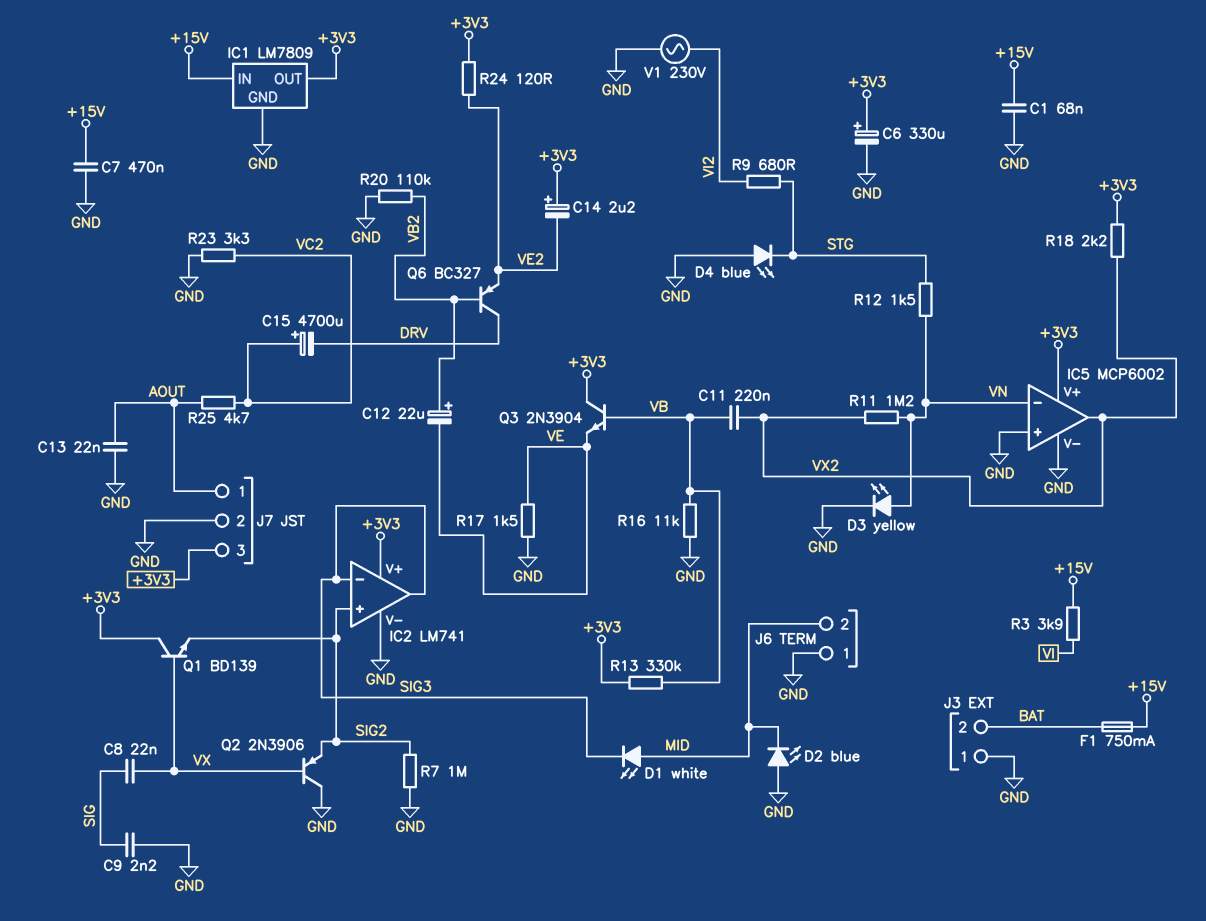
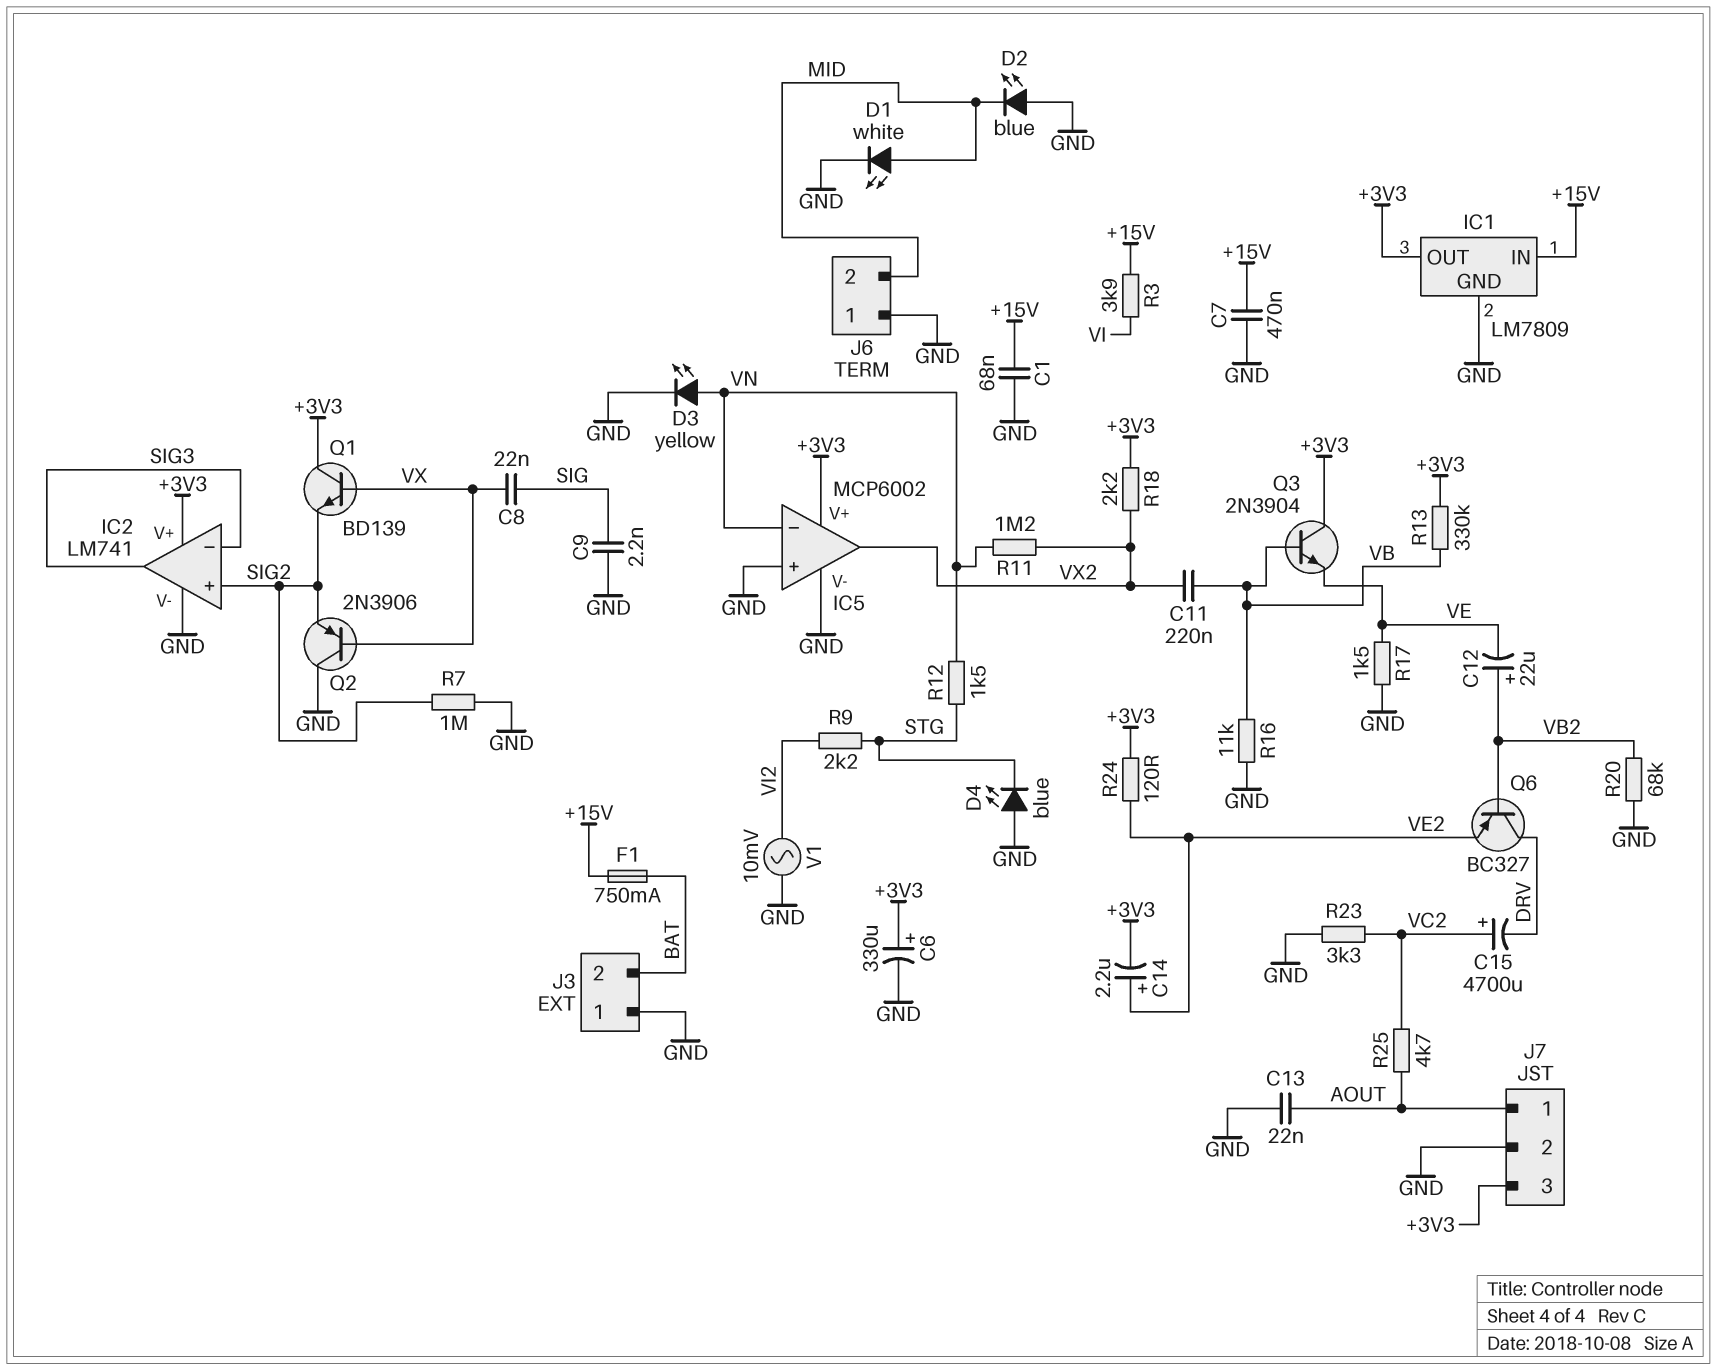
C14: 2.2uF (plus +3V3, minus VE2) -> 2.2uF (plus VE2, minus +3V3)
D1: LED white (A MID, K SIG3) -> LED white (A MID, K GND)
R9: 680 (STG, VI2) -> 2.2k (STG, VI2)
R20: 110k (GND, VB2) -> 68k (GND, VB2)
V1: AC 230V (GND, VI2) -> AC 10mV (GND, VI2)

